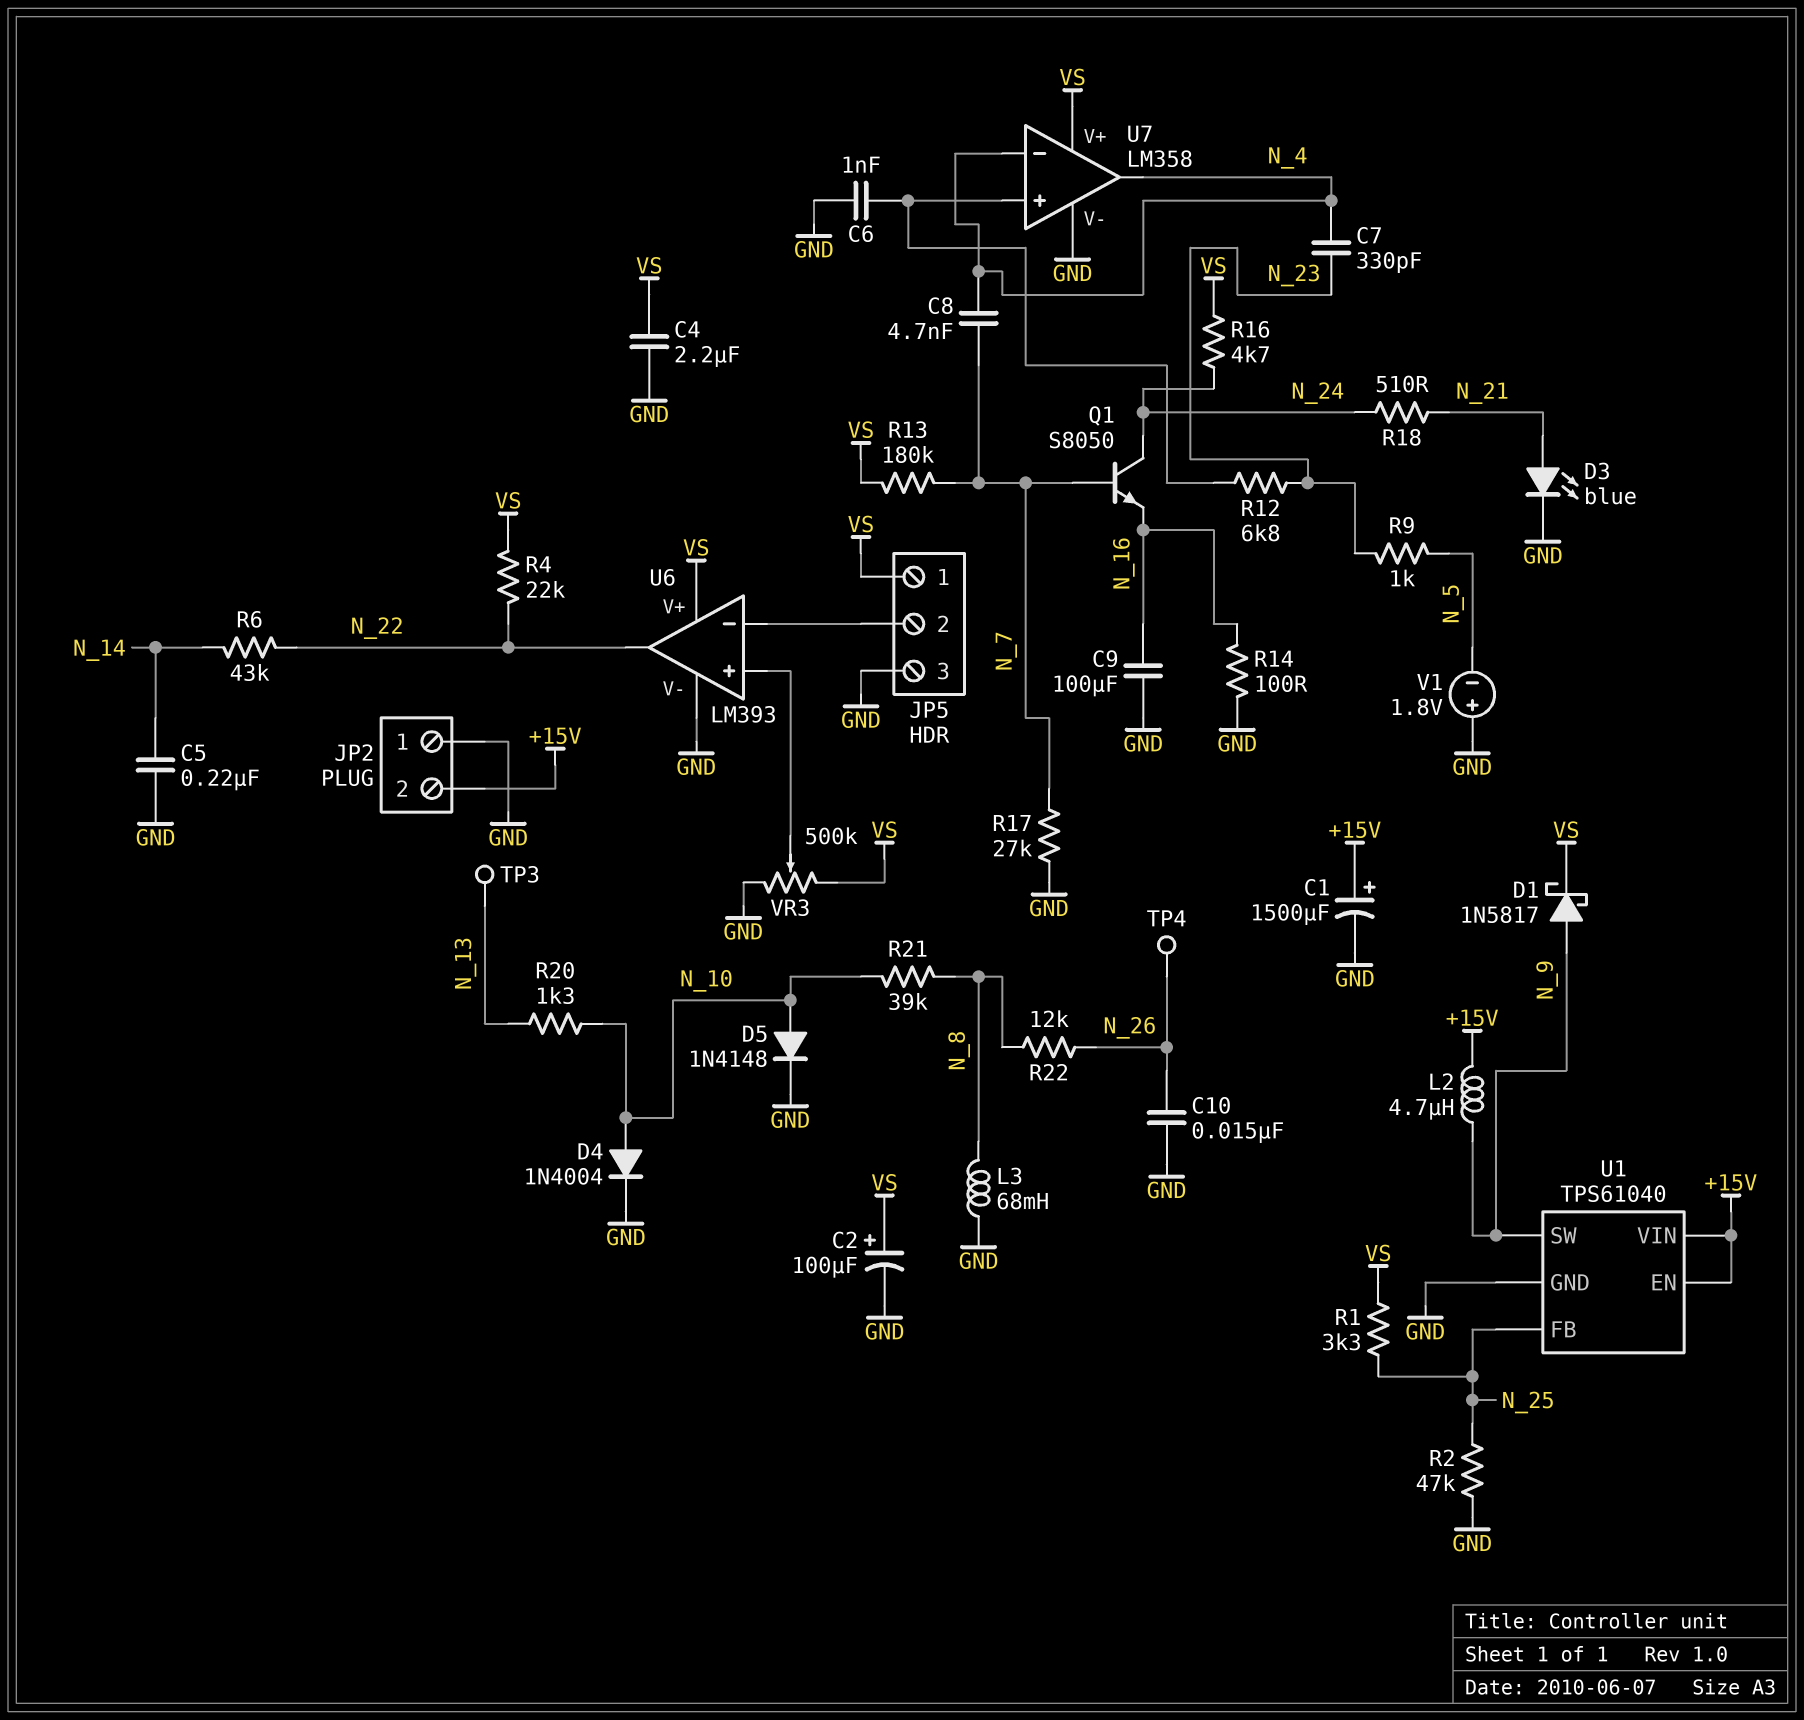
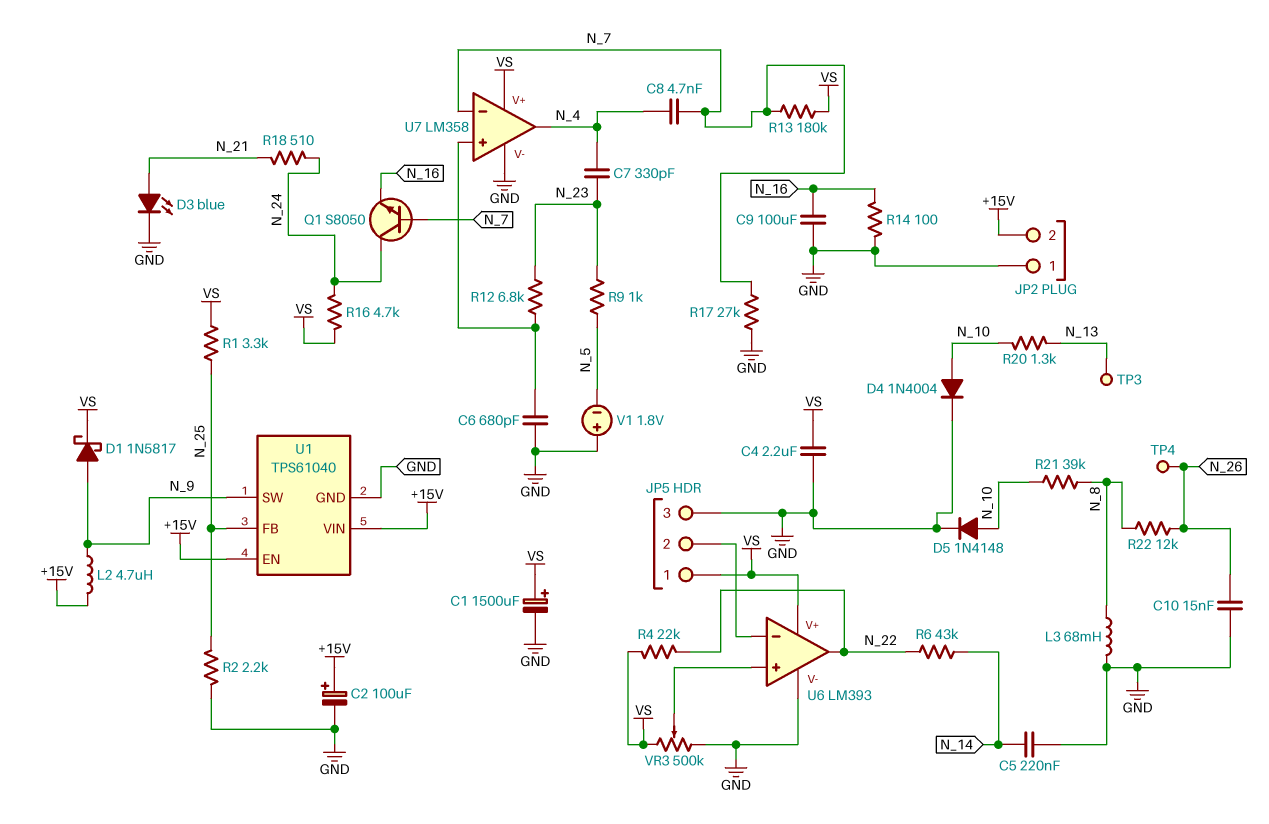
C1: 1500uF (plus +15V, minus GND) -> 1500uF (plus VS, minus GND)
C2: 100uF (plus VS, minus GND) -> 100uF (plus +15V, minus GND)
C6: 1nF (GND, U7/in+) -> 680pF (GND, U7/in+)
R2: 47k (GND, N_25) -> 2.2k (GND, N_25)
U7 pin in-: N_4 -> N_7

